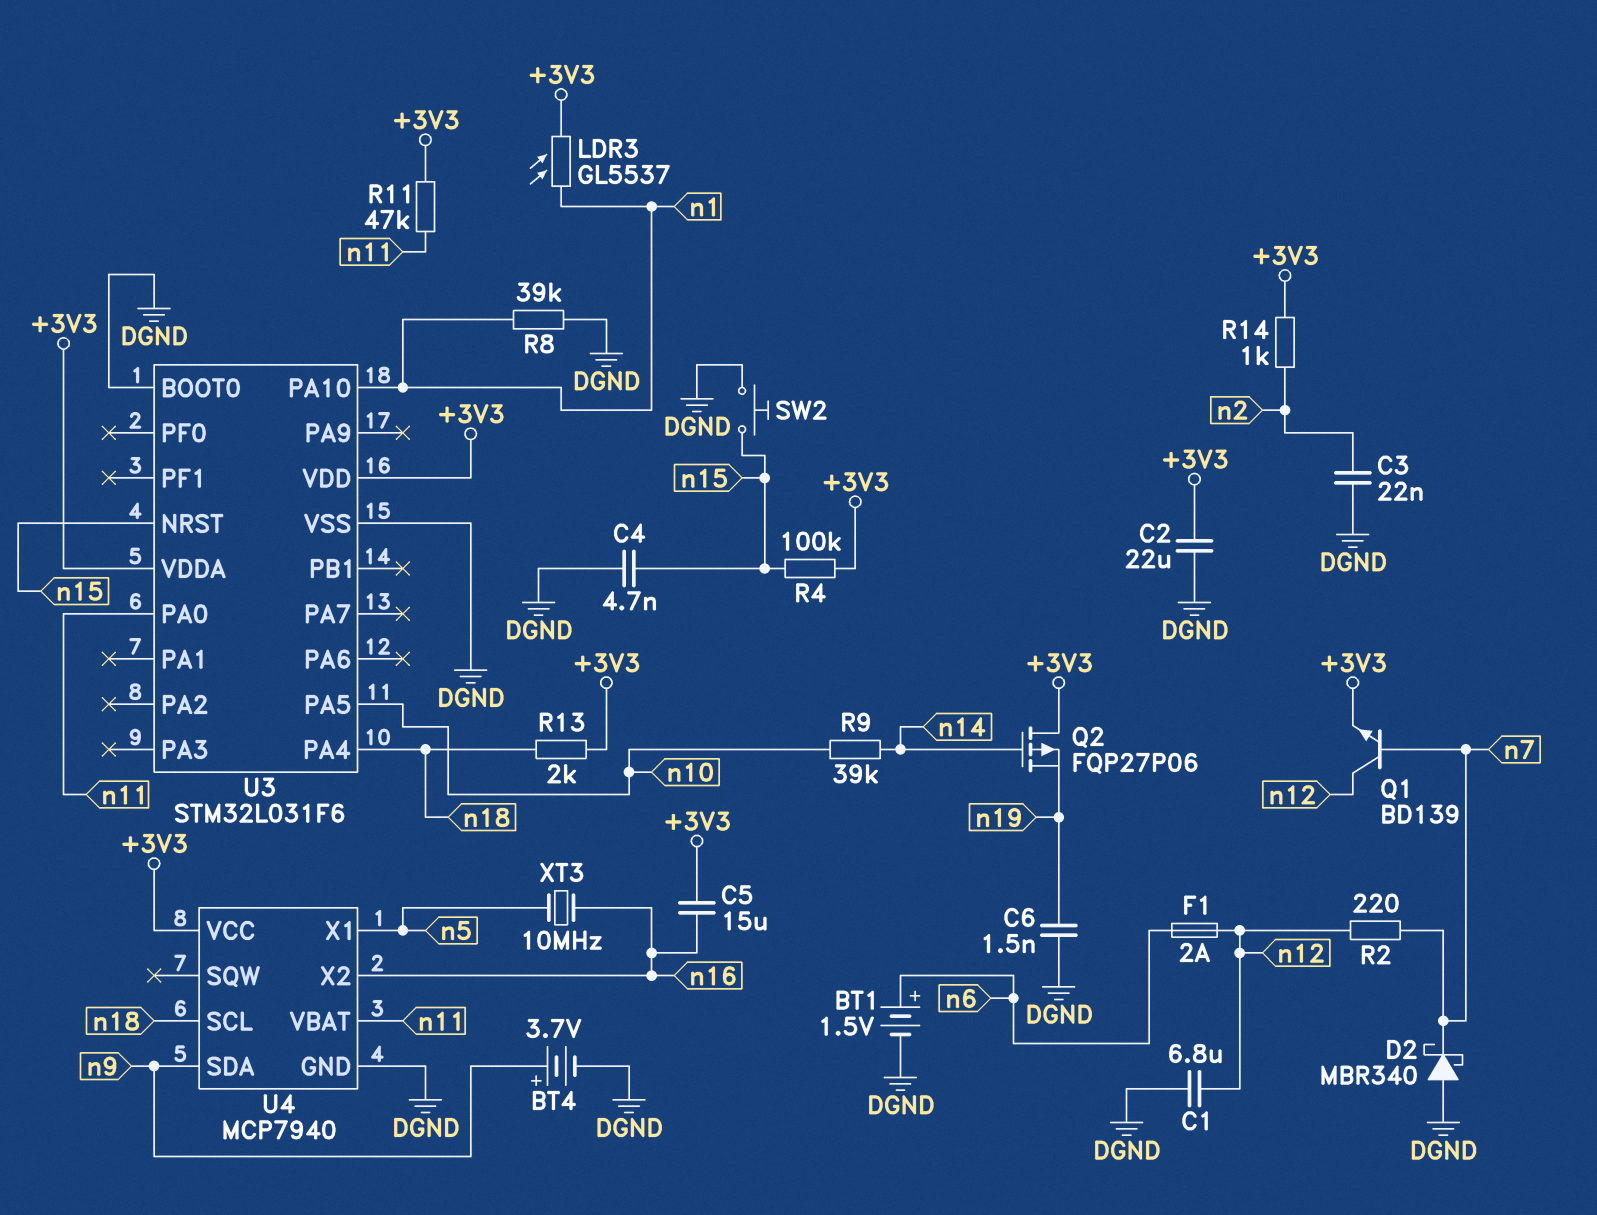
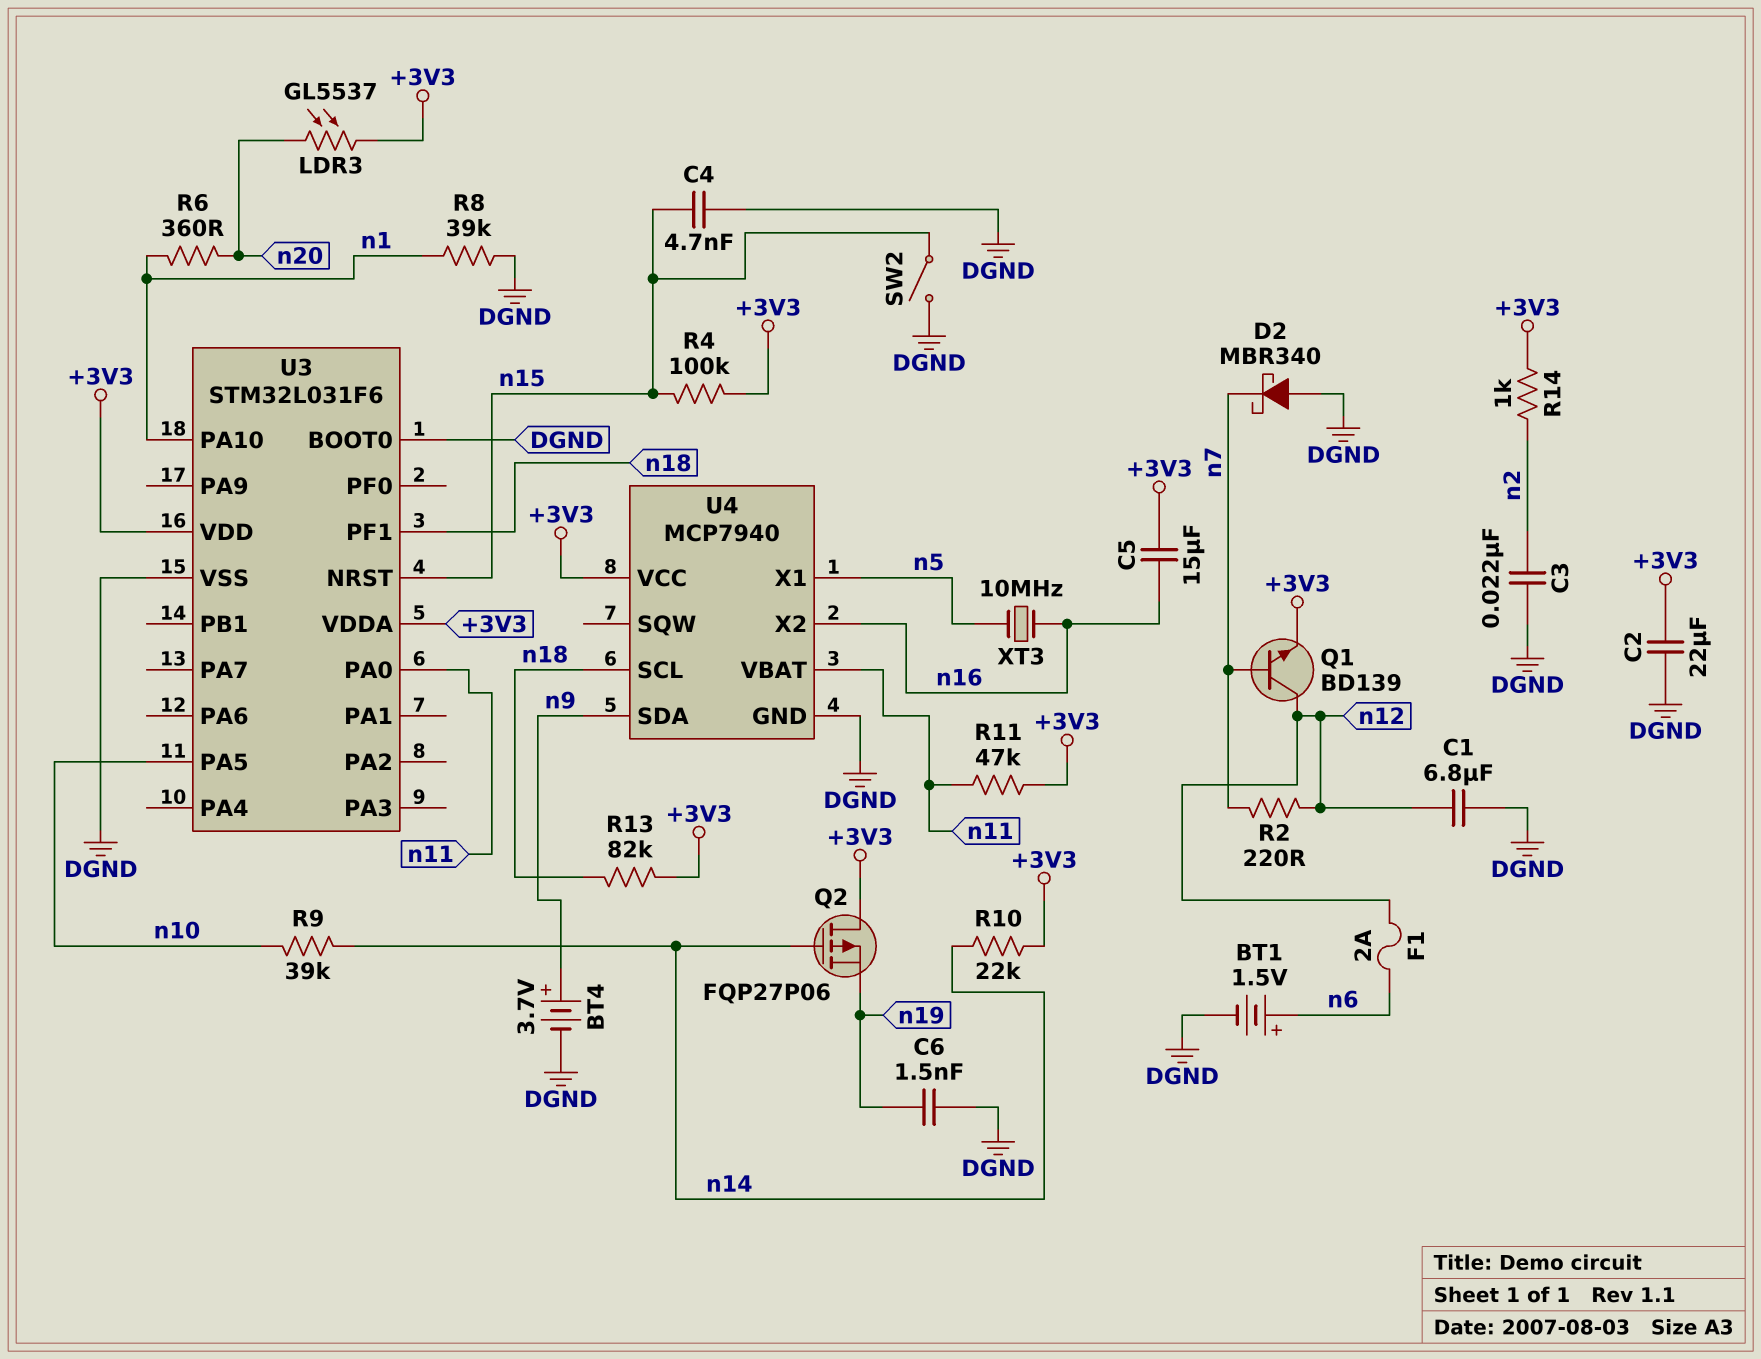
LDR3: GL5537 (+3V3, n1) -> GL5537 (+3V3, n20)
R6: none -> 360 (n1, n20)
R10: none -> 22k (+3V3, n14)
R13: 2k (+3V3, n18) -> 82k (+3V3, n18)
SW2: button (DGND, n15) -> switch (DGND, n15)
U3 pin PA4: n18 -> none
U3 pin PF1: none -> n18

